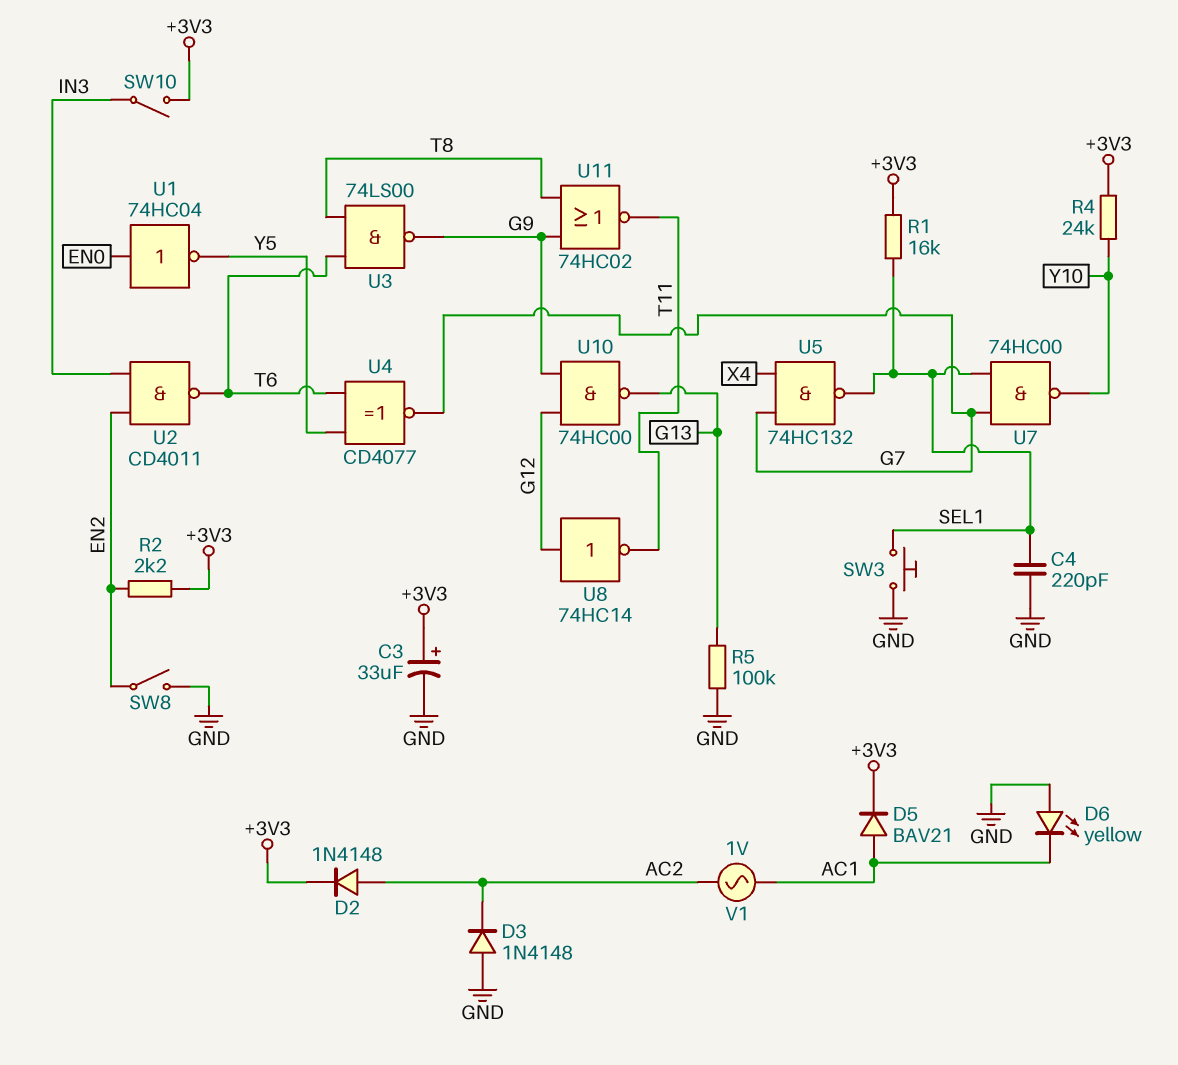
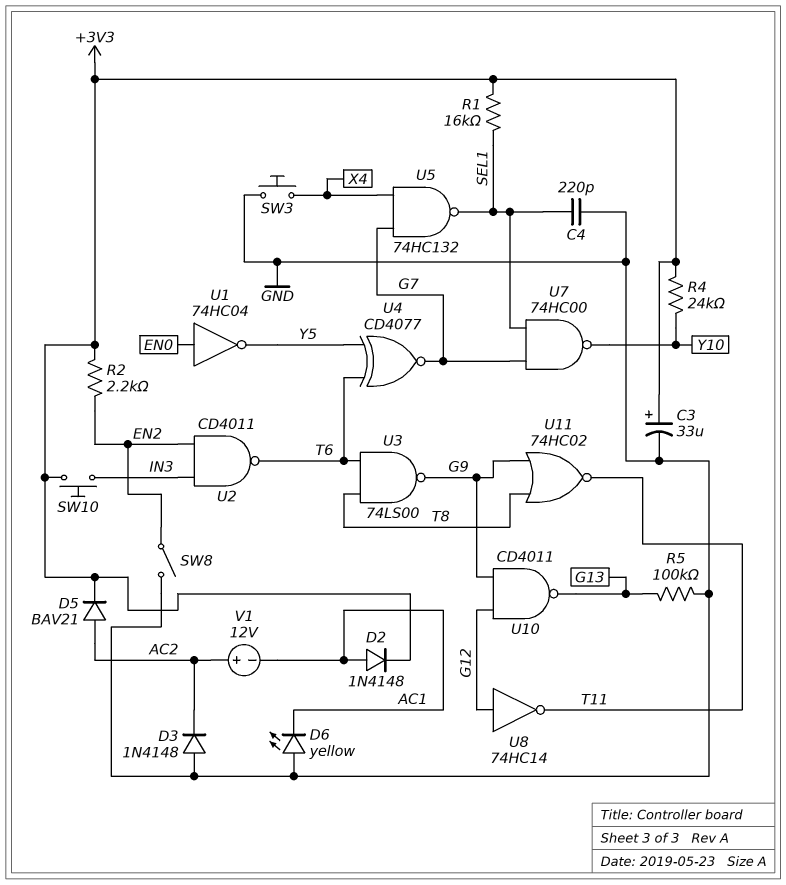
D2: diode 1N4148 (A AC2, K +3V3) -> diode 1N4148 (A AC1, K +3V3)
D5: diode BAV21 (A AC1, K +3V3) -> diode BAV21 (A AC2, K +3V3)
SW3: button (GND, SEL1) -> button (GND, X4)
SW10: switch (+3V3, IN3) -> button (+3V3, IN3)
U10: NAND 74HC00 (in G9, in G12, out G13) -> NAND CD4011 (in G9, in G12, out G13)
V1: AC 1V (AC1, AC2) -> 12V (plus AC2, minus AC1)

